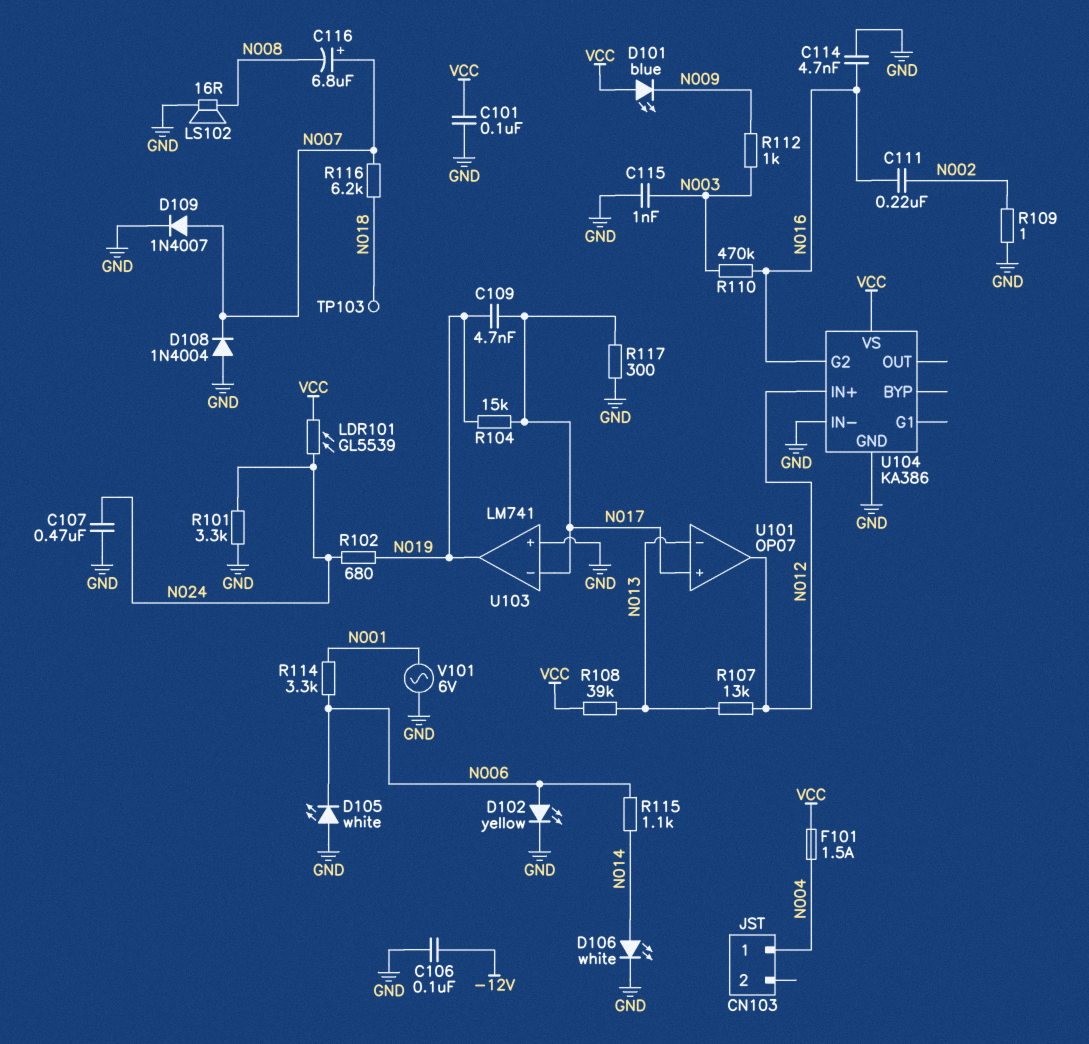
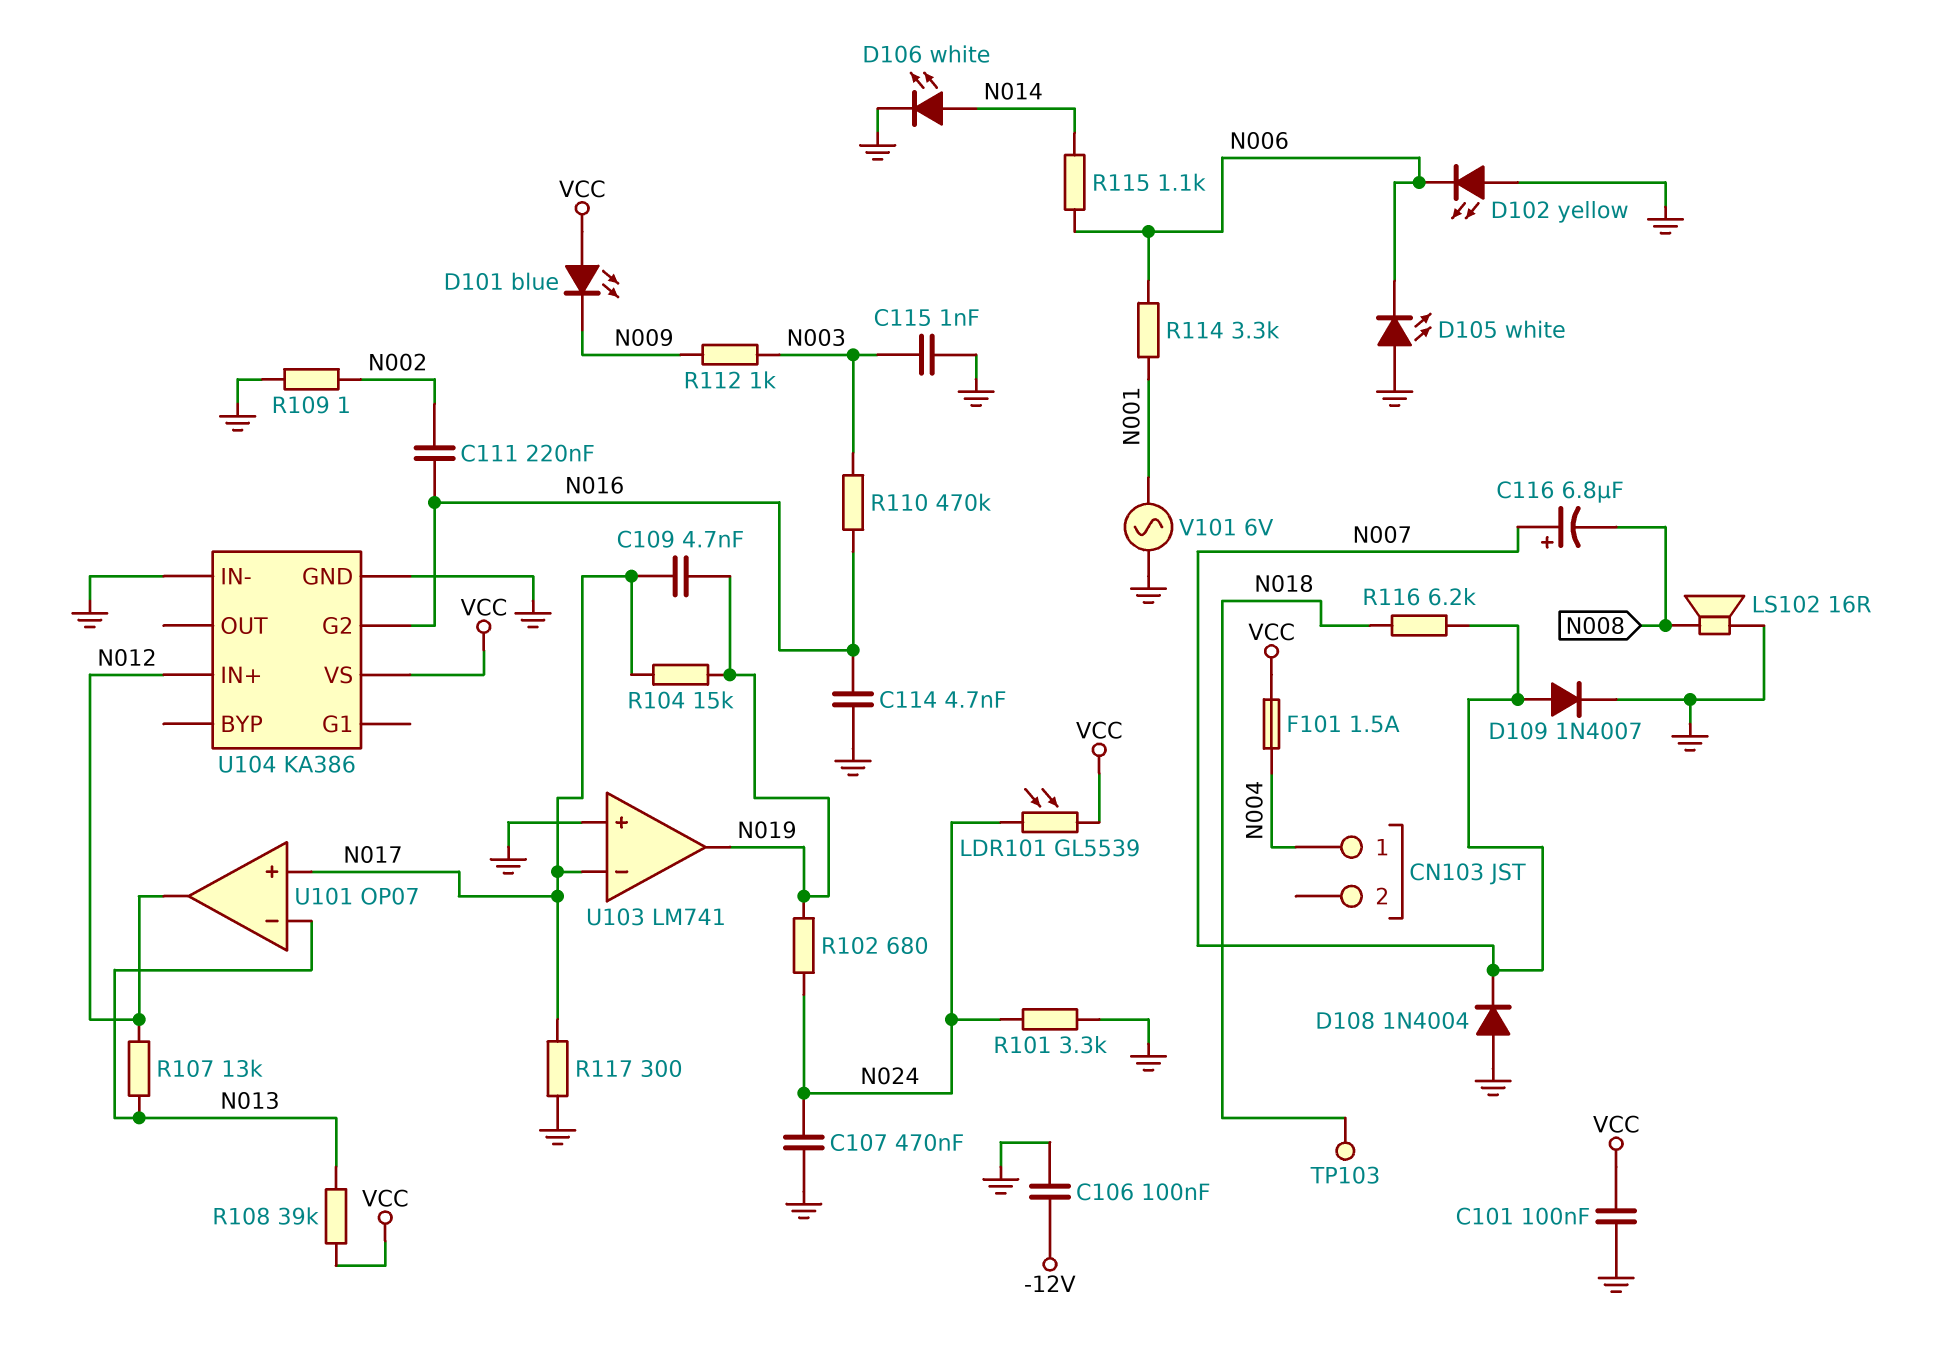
D102: LED yellow (A N006, K GND) -> LED yellow (A GND, K N006)

